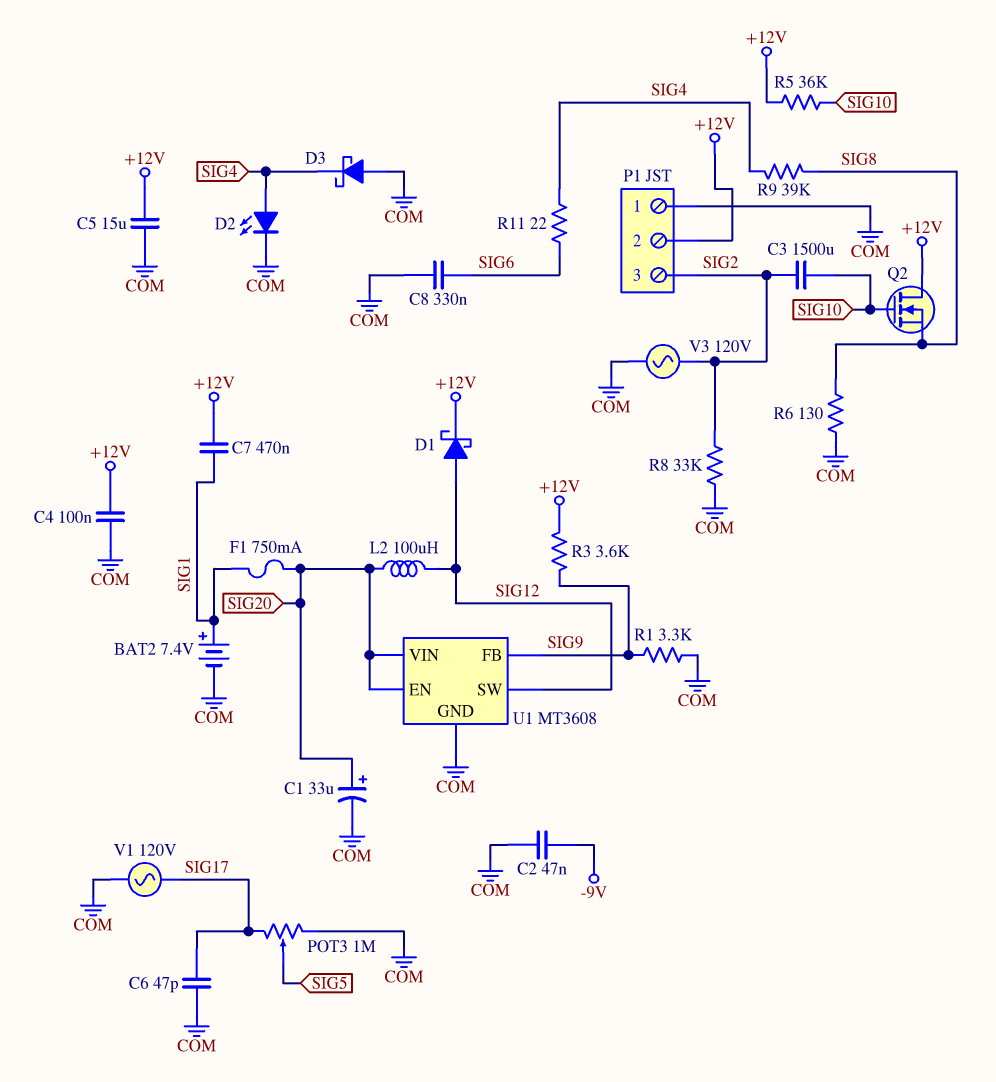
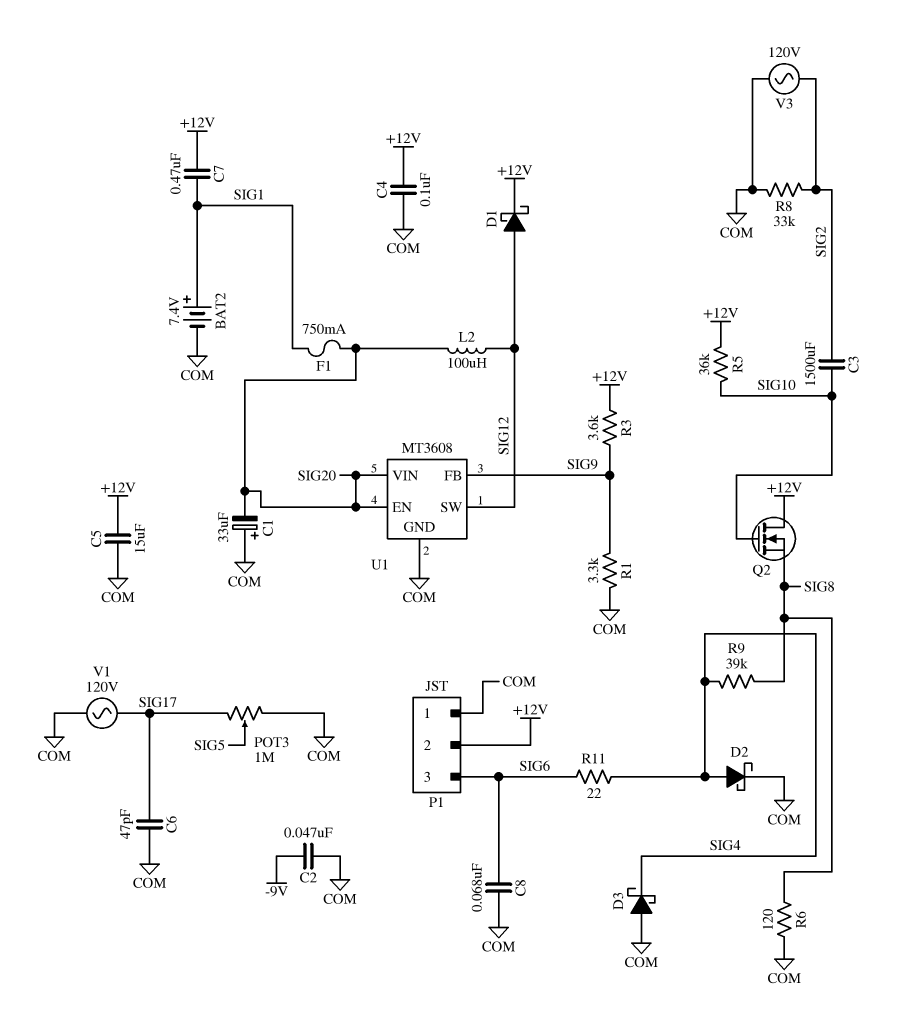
C1: 33uF (plus SIG20, minus COM) -> 33uF (plus COM, minus SIG20)
C8: 330nF (COM, SIG6) -> 68nF (COM, SIG6)
D2: LED (A SIG4, K COM) -> schottky (A SIG4, K COM)
P1 pin 3: SIG2 -> SIG6
R6: 130 (COM, SIG8) -> 120 (COM, SIG8)

